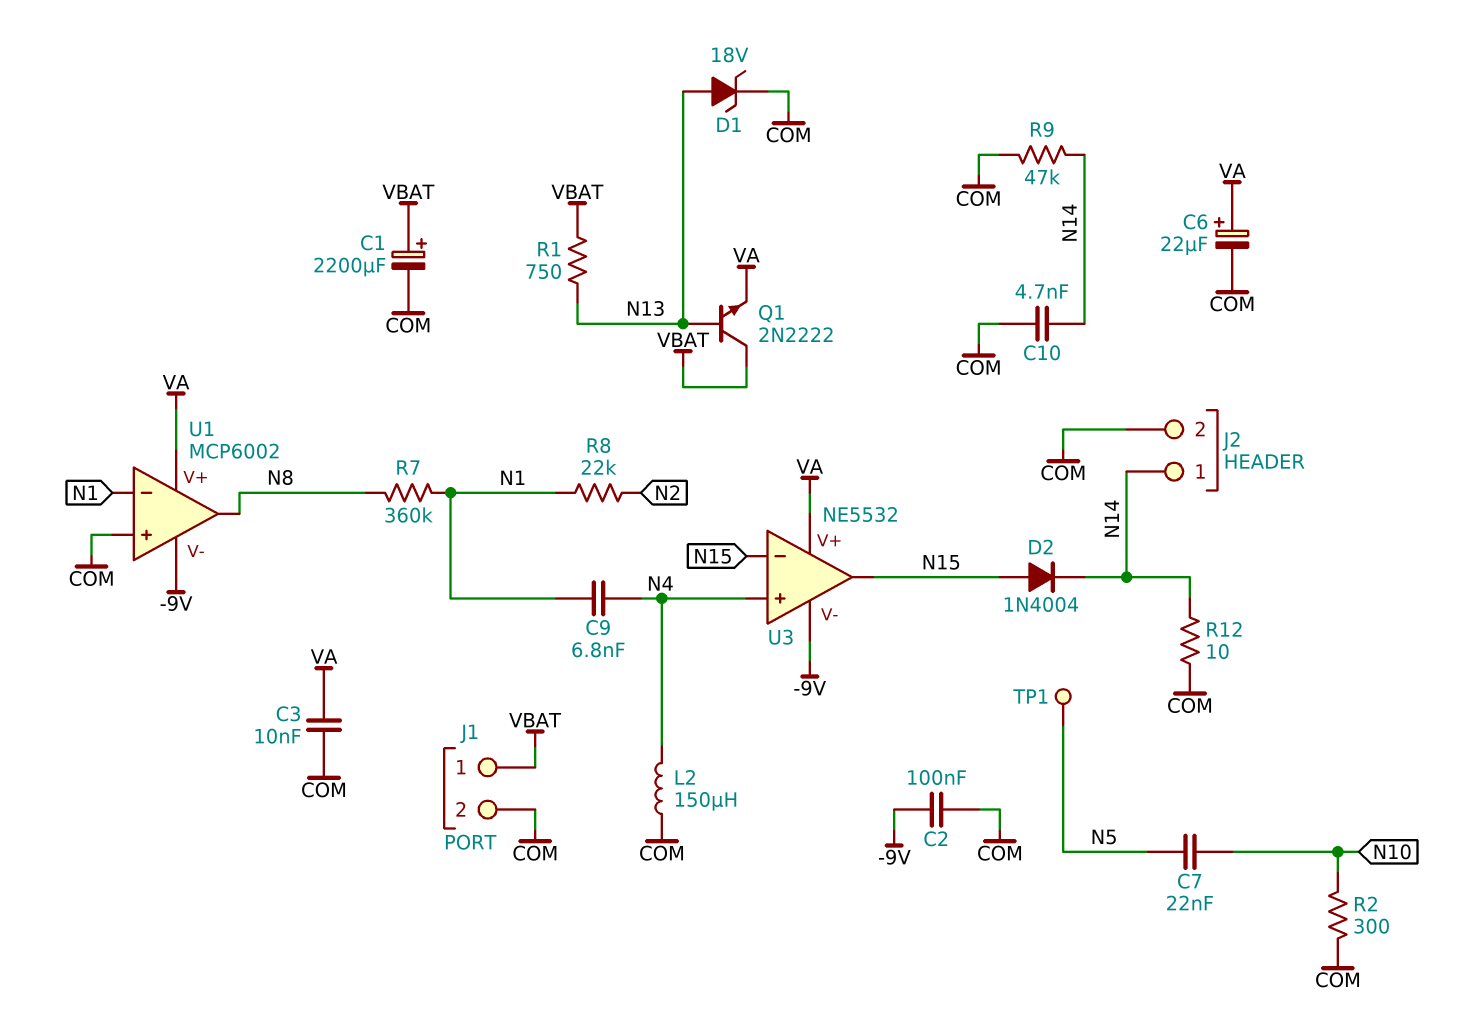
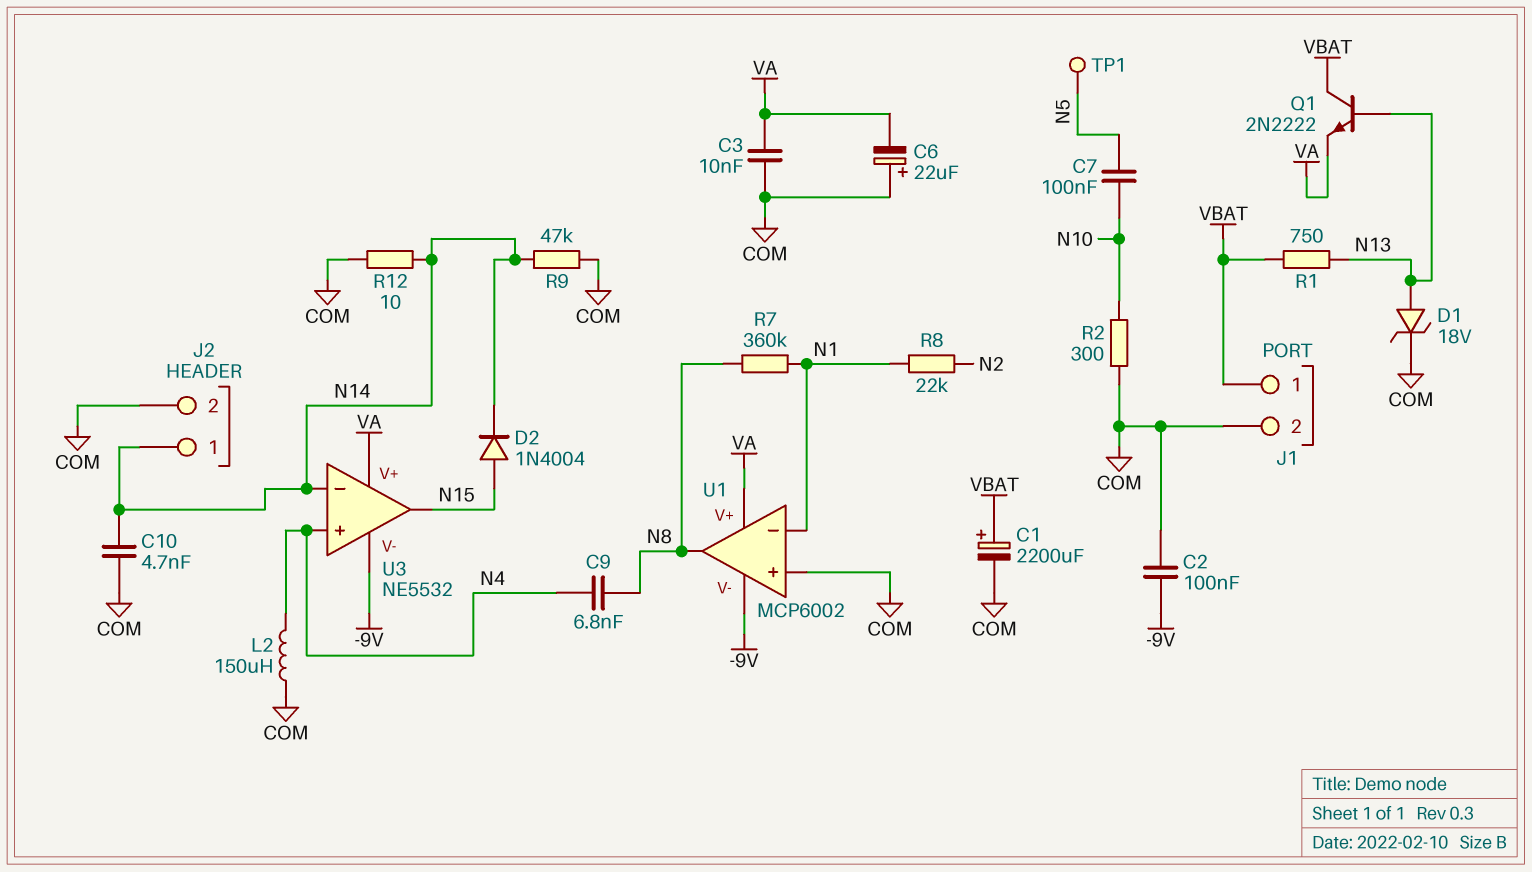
C6: 22uF (plus VA, minus COM) -> 22uF (plus COM, minus VA)
C7: 22nF (N5, N10) -> 100nF (N5, N10)
C9: 6.8nF (N1, N4) -> 6.8nF (N4, N8)
U3 pin in-: N15 -> N14

